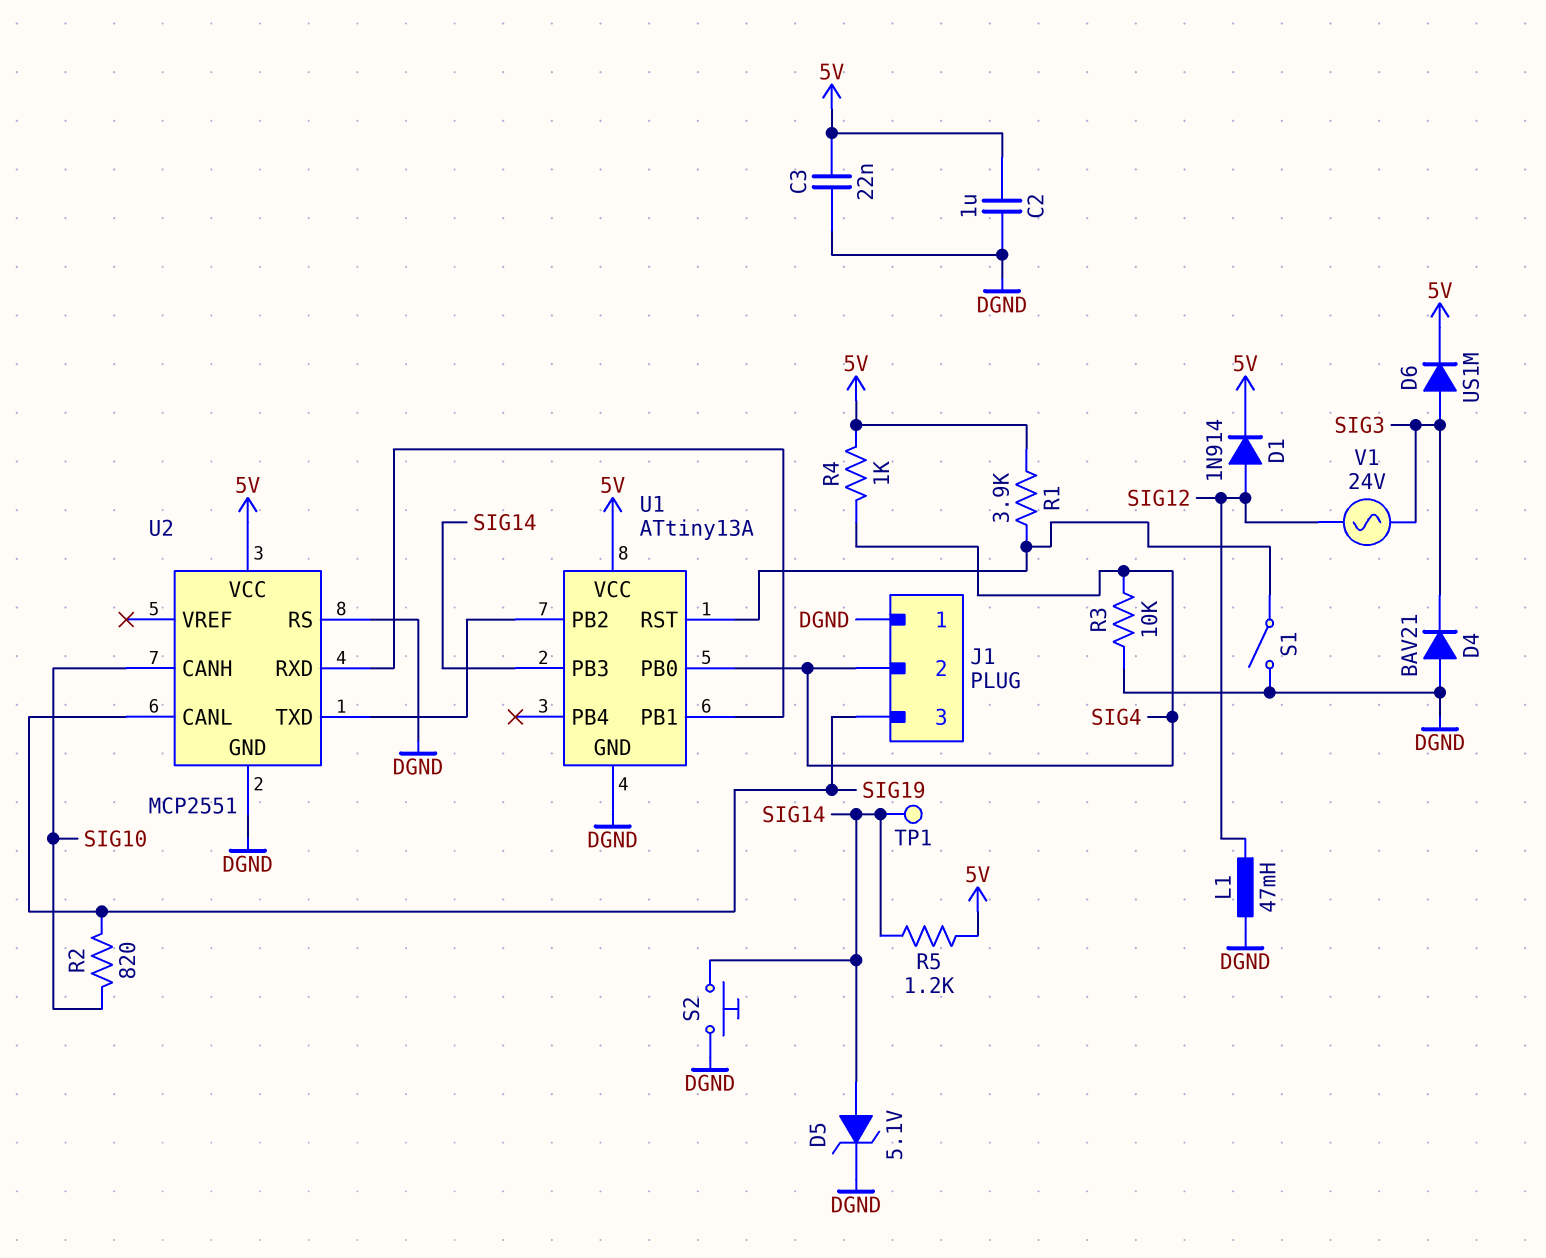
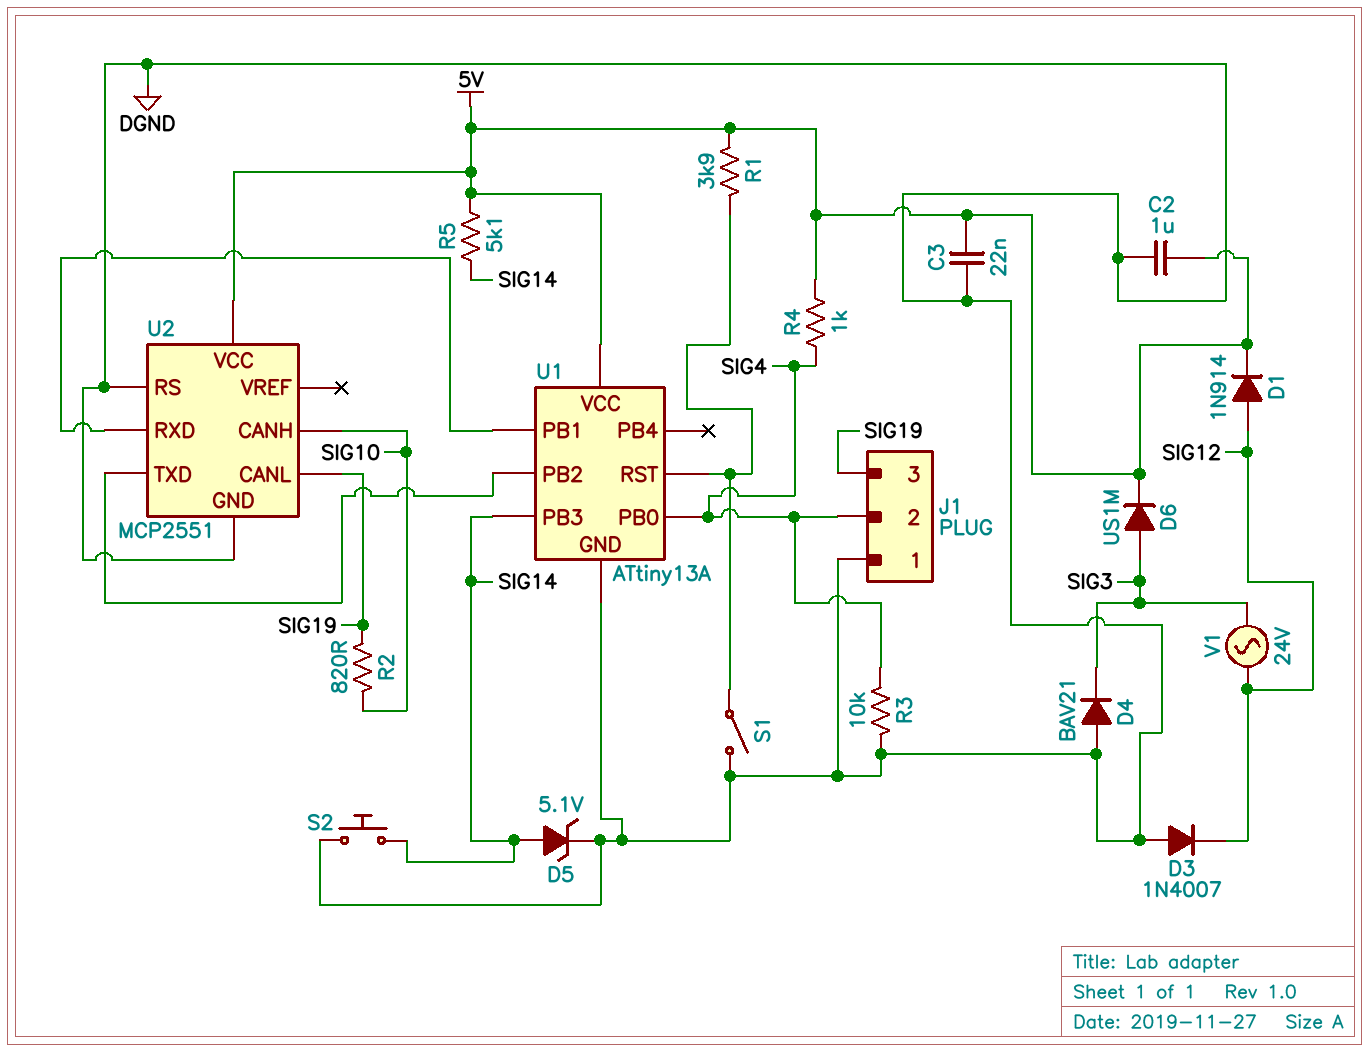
D3: none -> diode 1N4007 (A DGND, K SIG12)
L1: 47mH (DGND, SIG12) -> none
R5: 1.2k (5V, SIG14) -> 5.1k (5V, SIG14)
TP1: test point (SIG14) -> none

